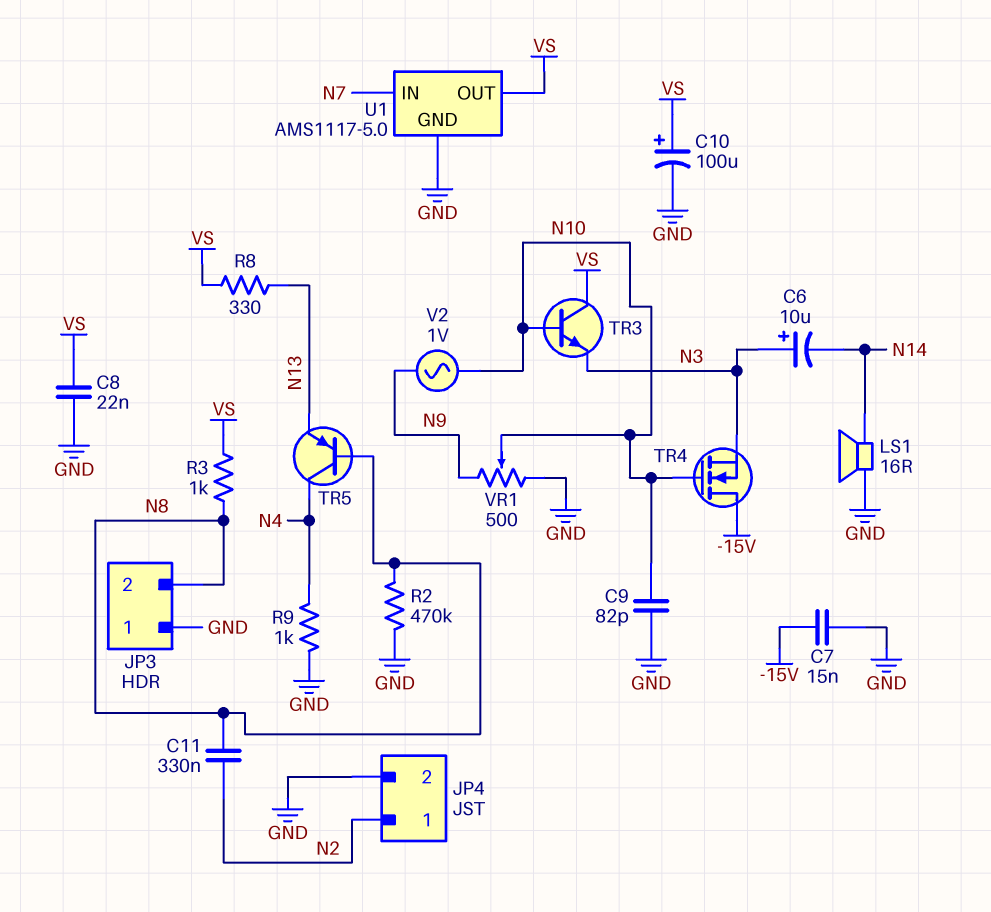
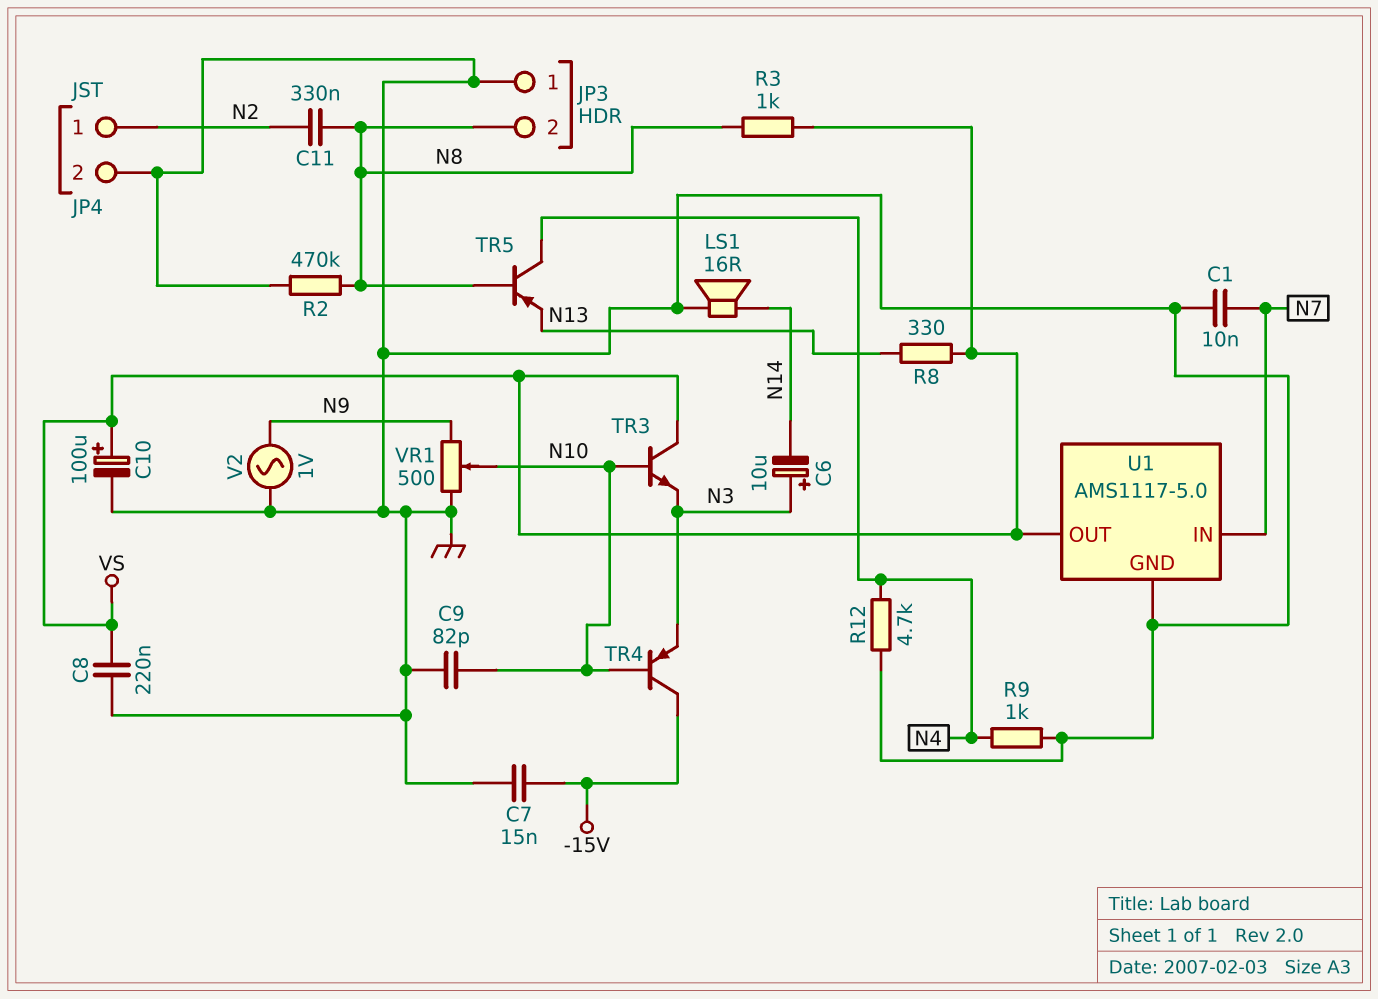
C1: none -> 10nF (GND, N7)
C8: 22nF (GND, VS) -> 220nF (GND, VS)
R12: none -> 4.7k (GND, N4)
TR4: NMOS (G N10, D -15V, S N3) -> PNP (B N10, C -15V, E N3)
V2: AC 1V (N9, N10) -> AC 1V (GND, N9)

